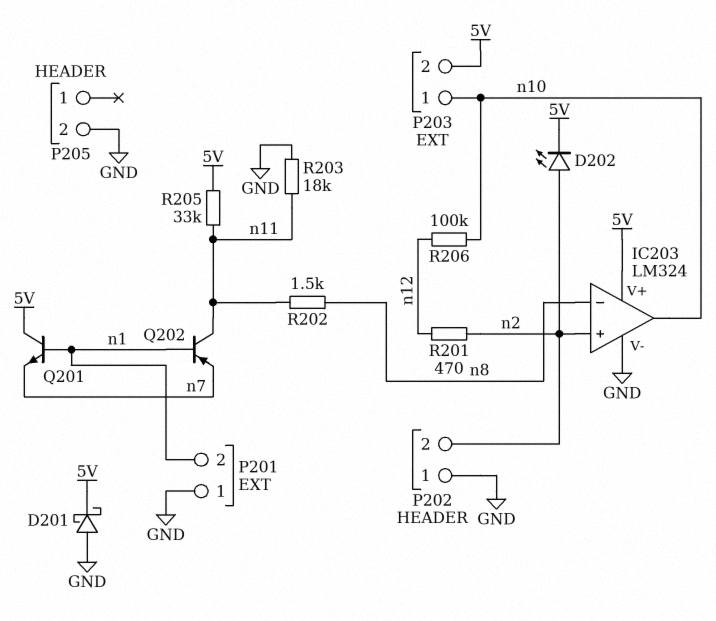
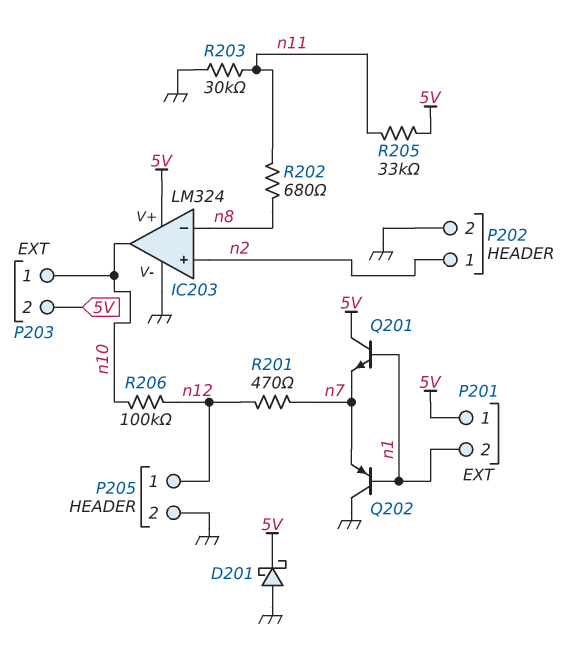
D202: LED (A n2, K 5V) -> none
P201 pin 1: GND -> 5V
P202 pin 1: GND -> n2
P202 pin 2: n2 -> GND
P205 pin 1: none -> n12
Q202: PNP (B n1, C n11, E n7) -> PNP (B n1, C GND, E n7)
R201: 470 (n2, n12) -> 470 (n7, n12)
R202: 1.5k (n8, n11) -> 680 (n8, n11)
R203: 18k (GND, n11) -> 30k (GND, n11)

